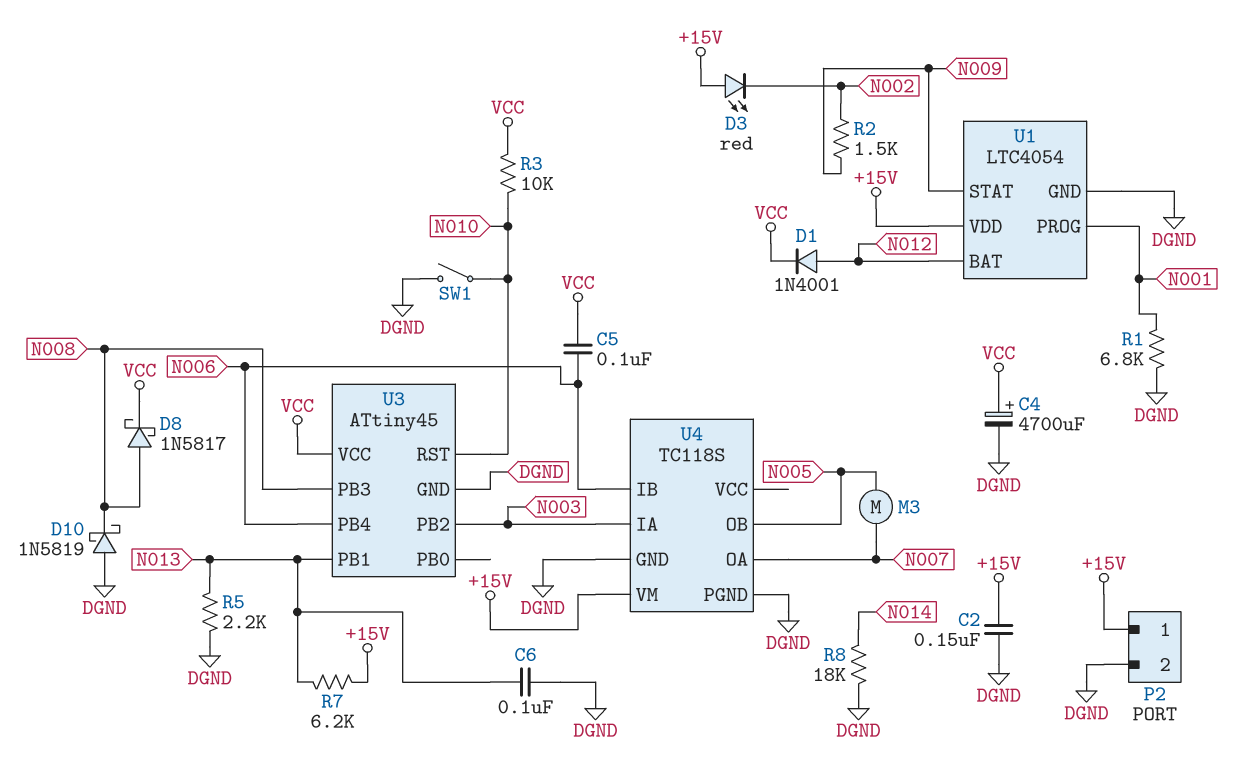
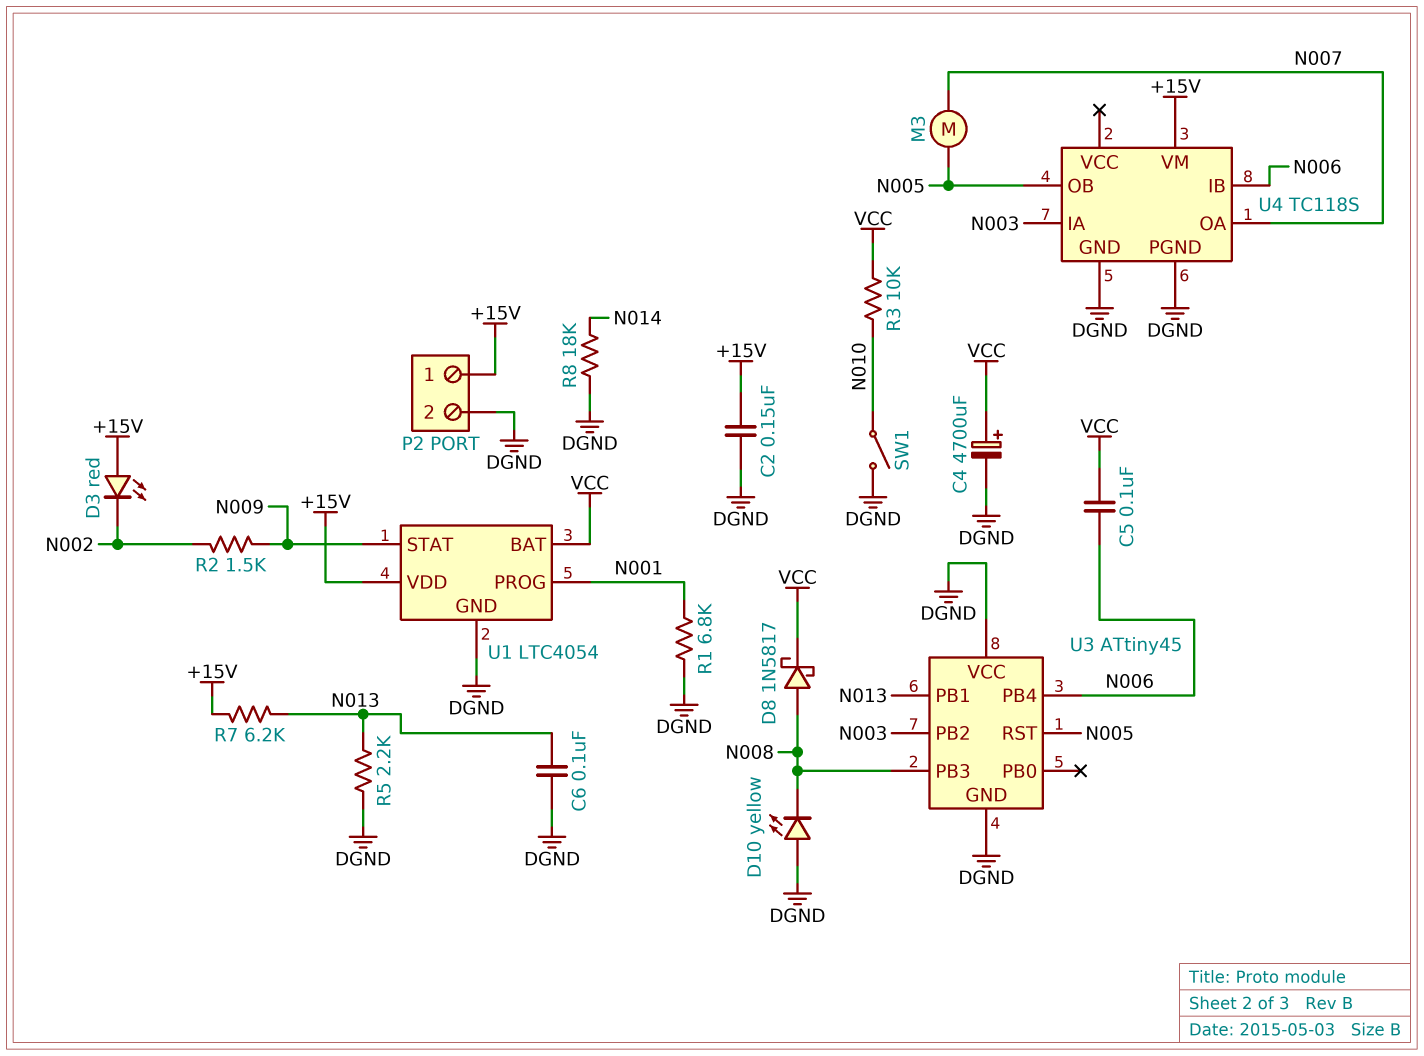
D1: diode 1N4001 (A N012, K VCC) -> none
D10: schottky 1N5819 (A DGND, K N008) -> LED yellow (A DGND, K N008)
U1 pin BAT: N012 -> VCC
U3 pin RST: N010 -> N005
U3 pin VCC: VCC -> DGND

